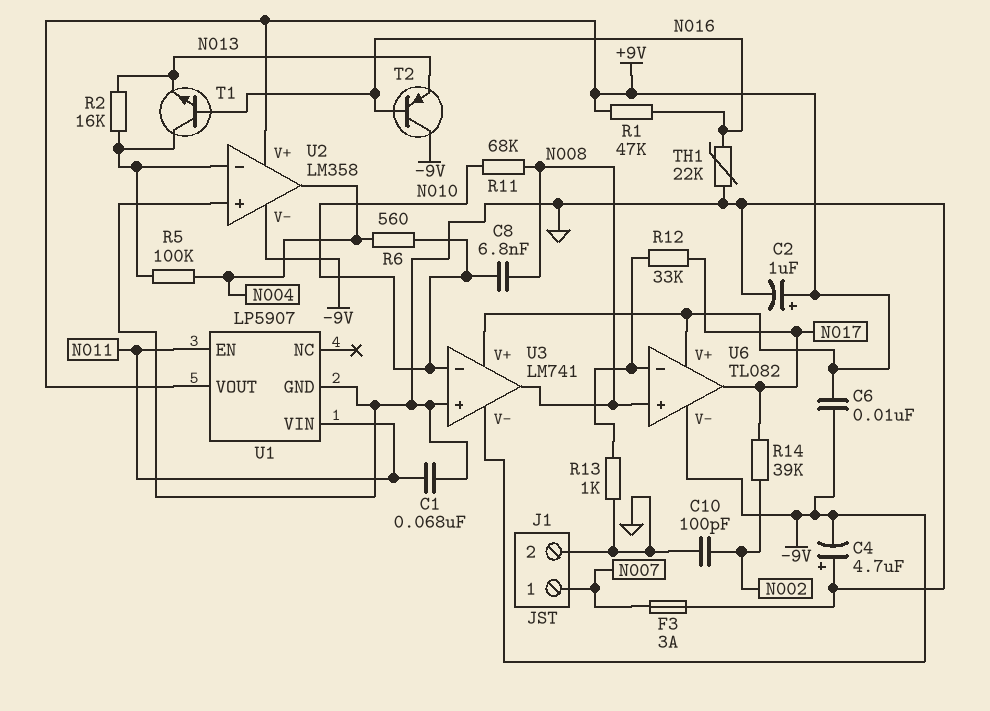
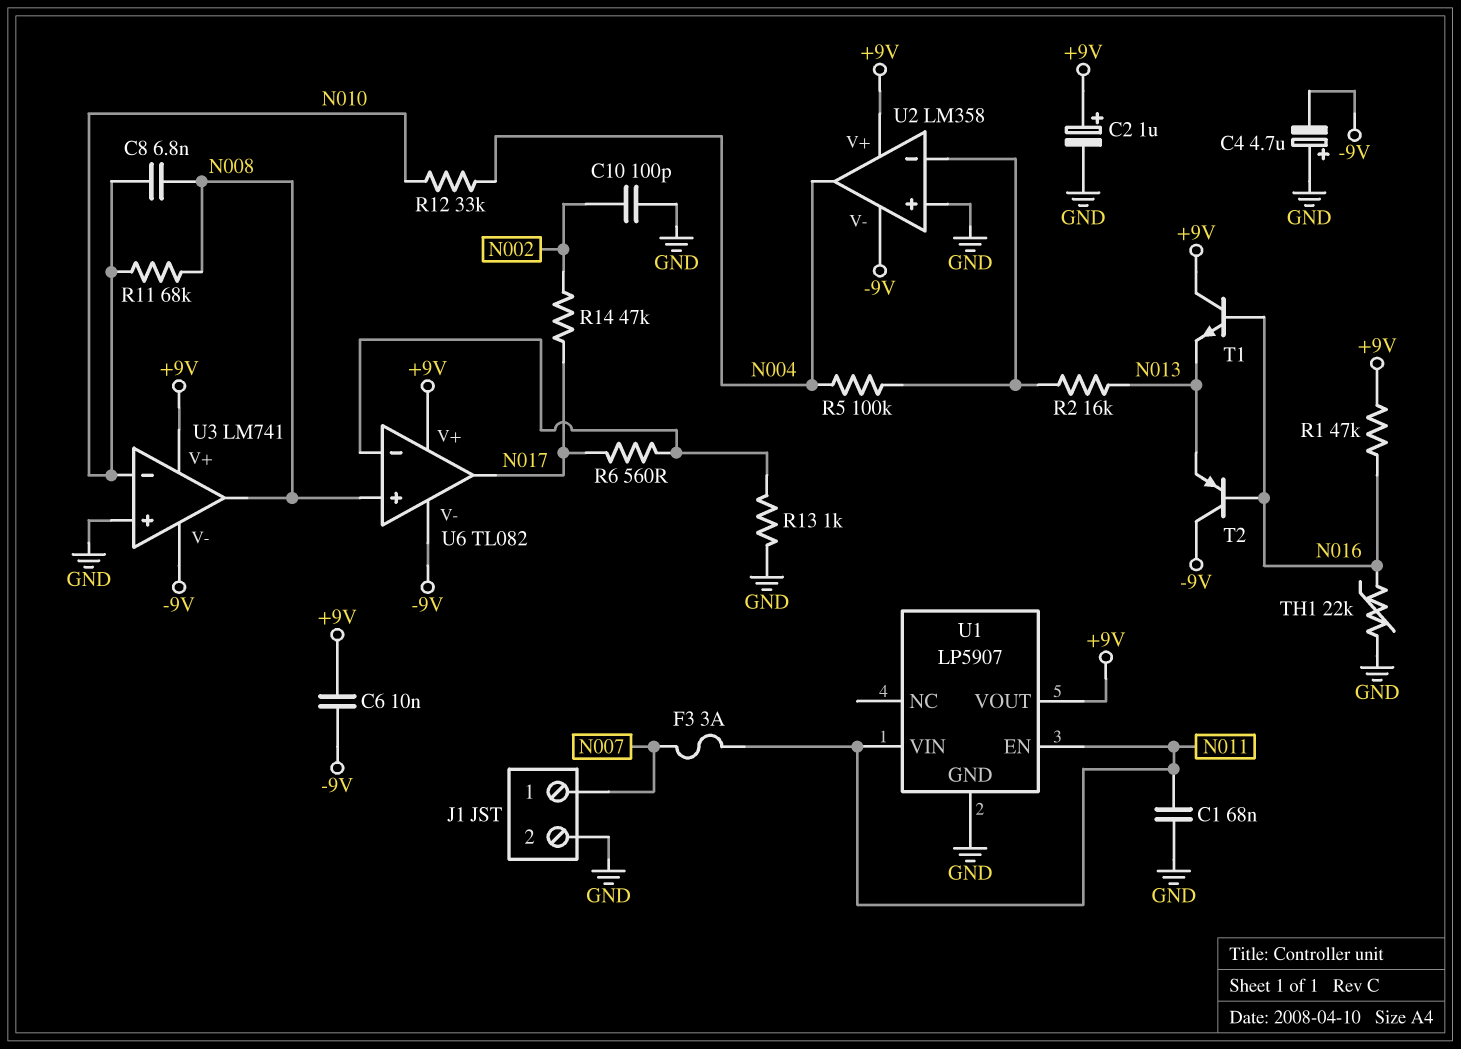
F3: 3A (GND, N007) -> 3A (N007, N011)
R6: 560 (N004, N010) -> 560 (N017, U6/in-)
R12: 33k (N017, U6/in-) -> 33k (N004, N010)
R14: 39k (N002, N017) -> 47k (N002, N017)
T1: NPN (B N016, C U2/in-, E N013) -> NPN (B N016, C +9V, E N013)

